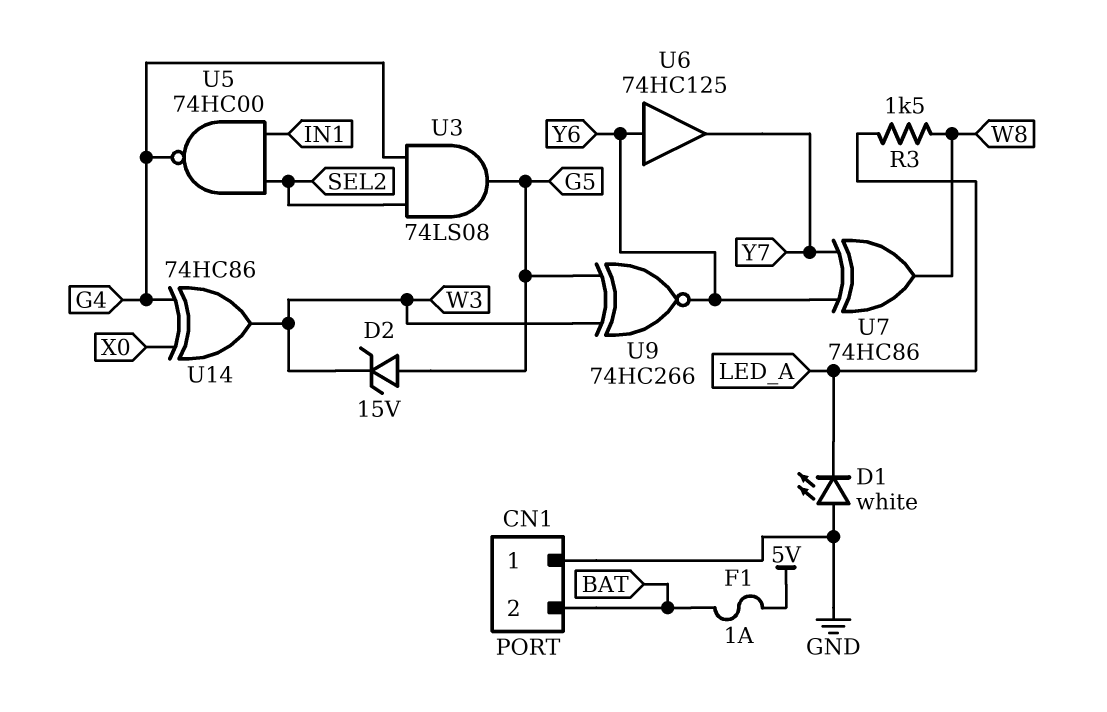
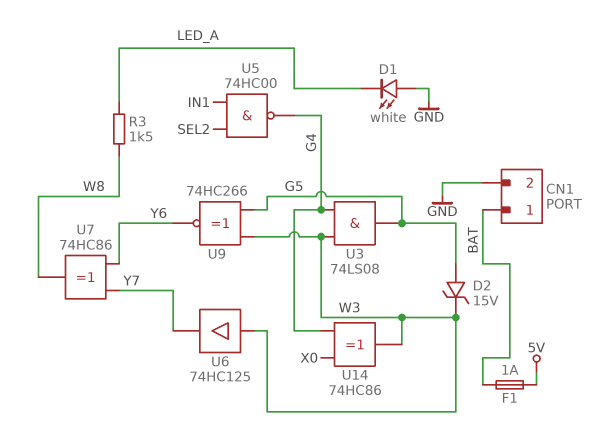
CN1 pin 1: GND -> BAT
CN1 pin 2: BAT -> GND
U3: AND 74LS08 (in G4, in SEL2, out G5) -> AND 74LS08 (in G4, in W3, out G5)
U6: buffer 74HC125 (in Y6, out Y7) -> buffer 74HC125 (in W3, out Y7)

